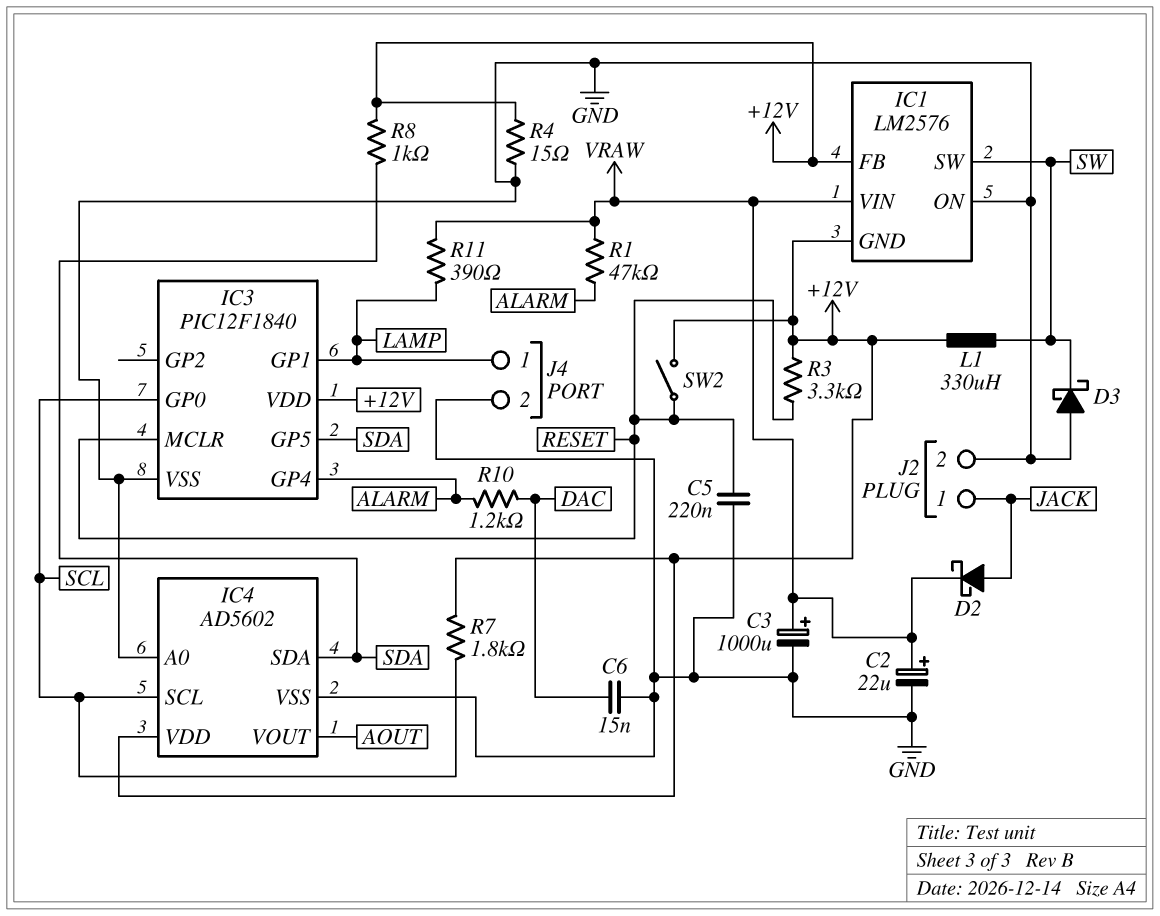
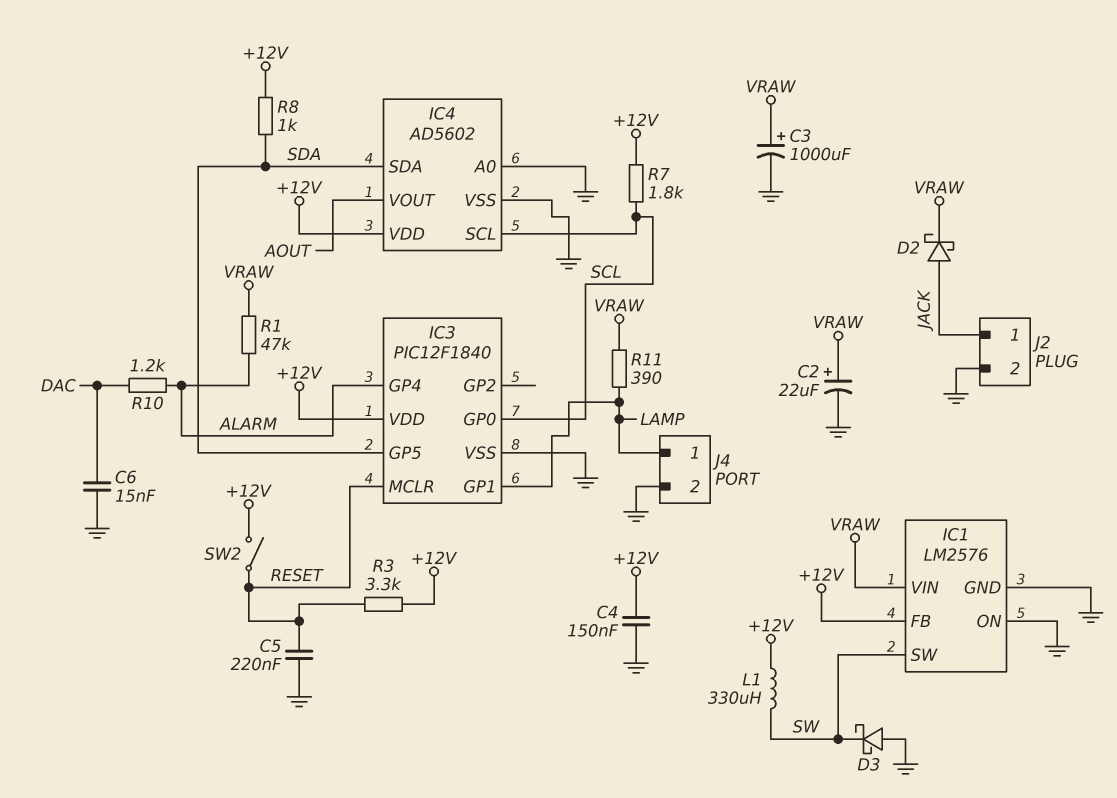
C4: none -> 150nF (+12V, GND)
IC1 pin GND: +12V -> GND
R4: 15 (+12V, GND) -> none

